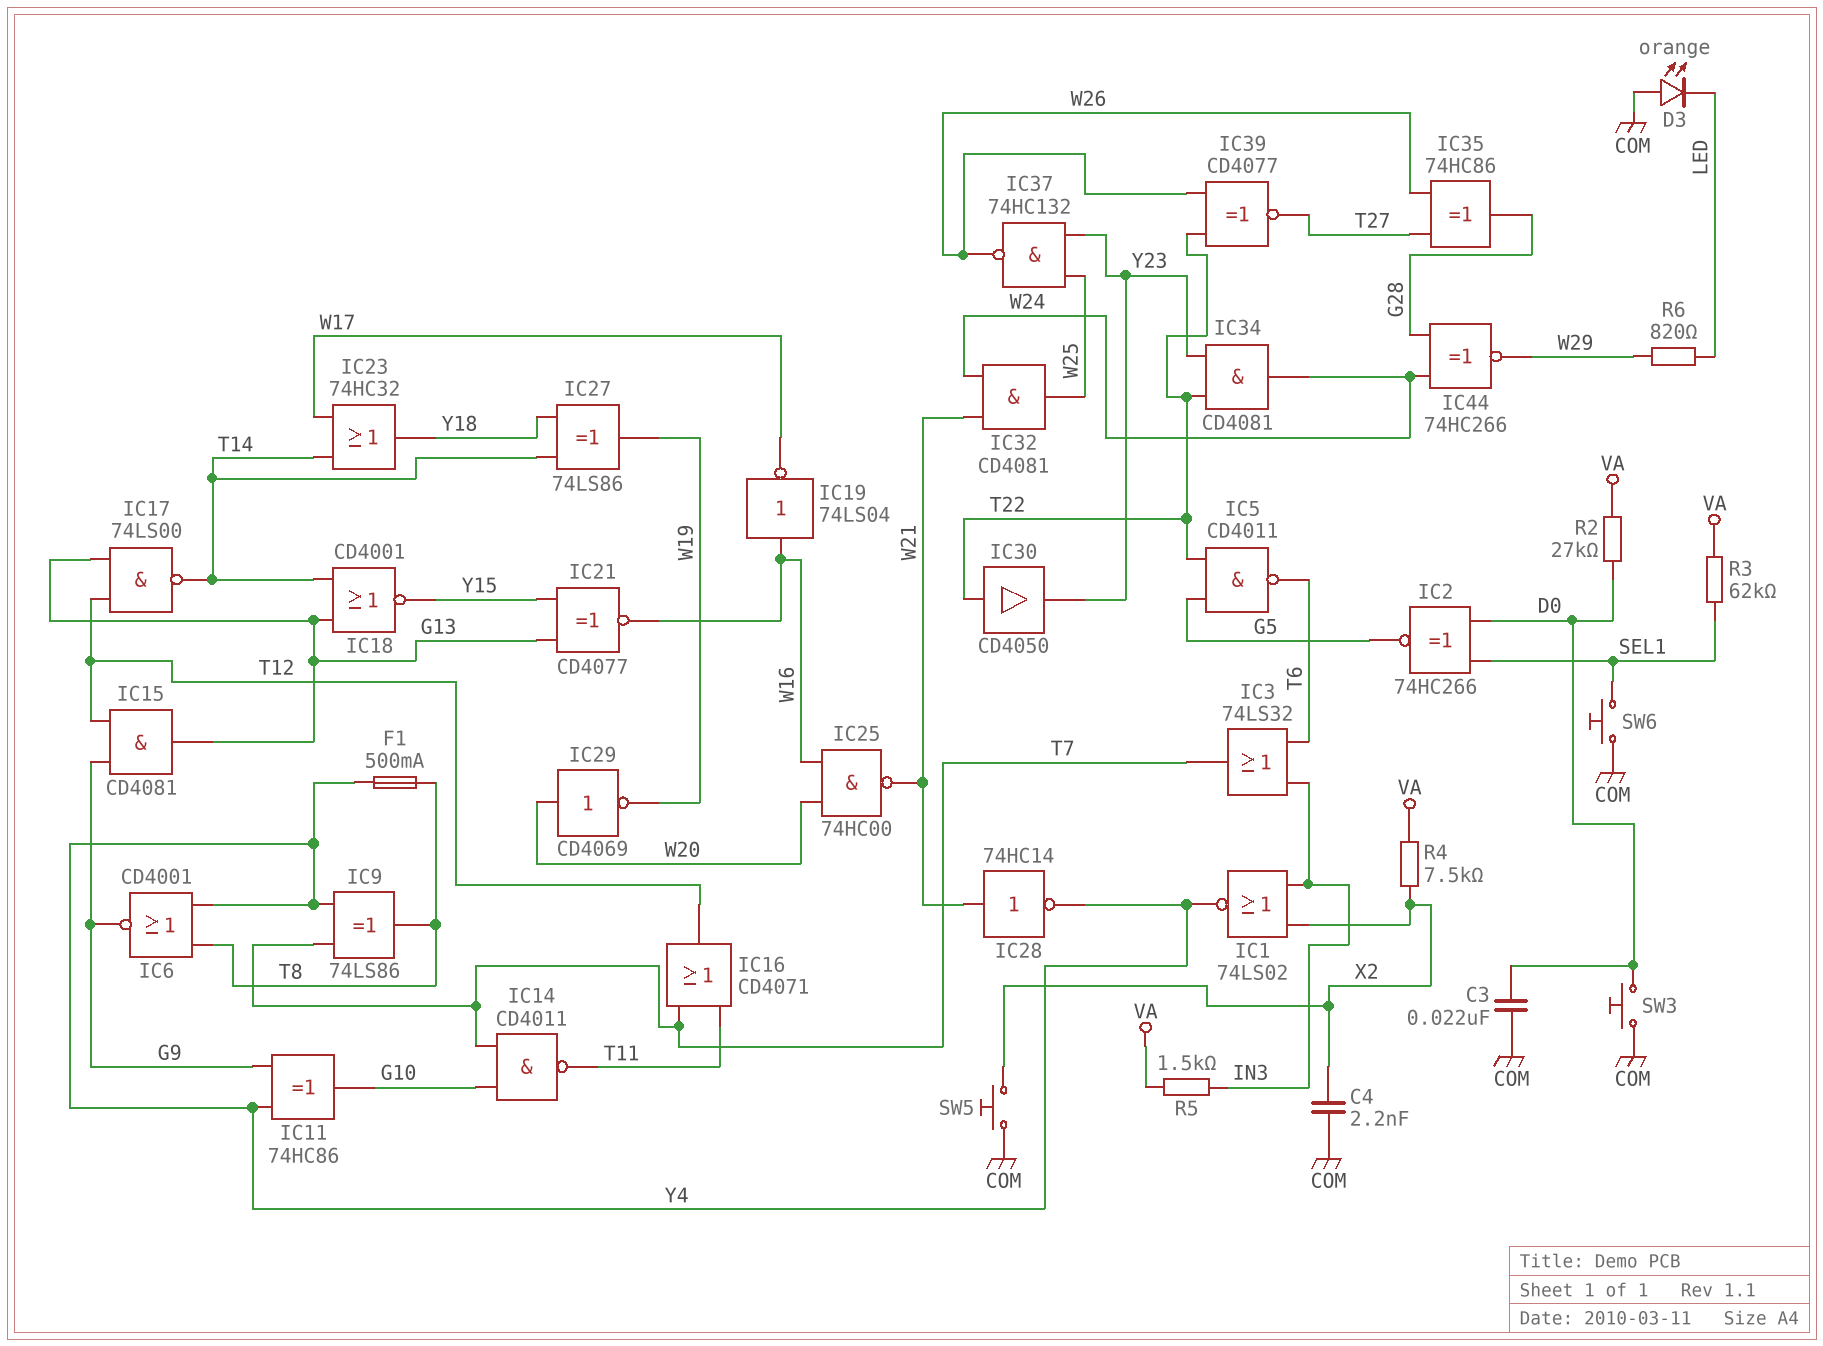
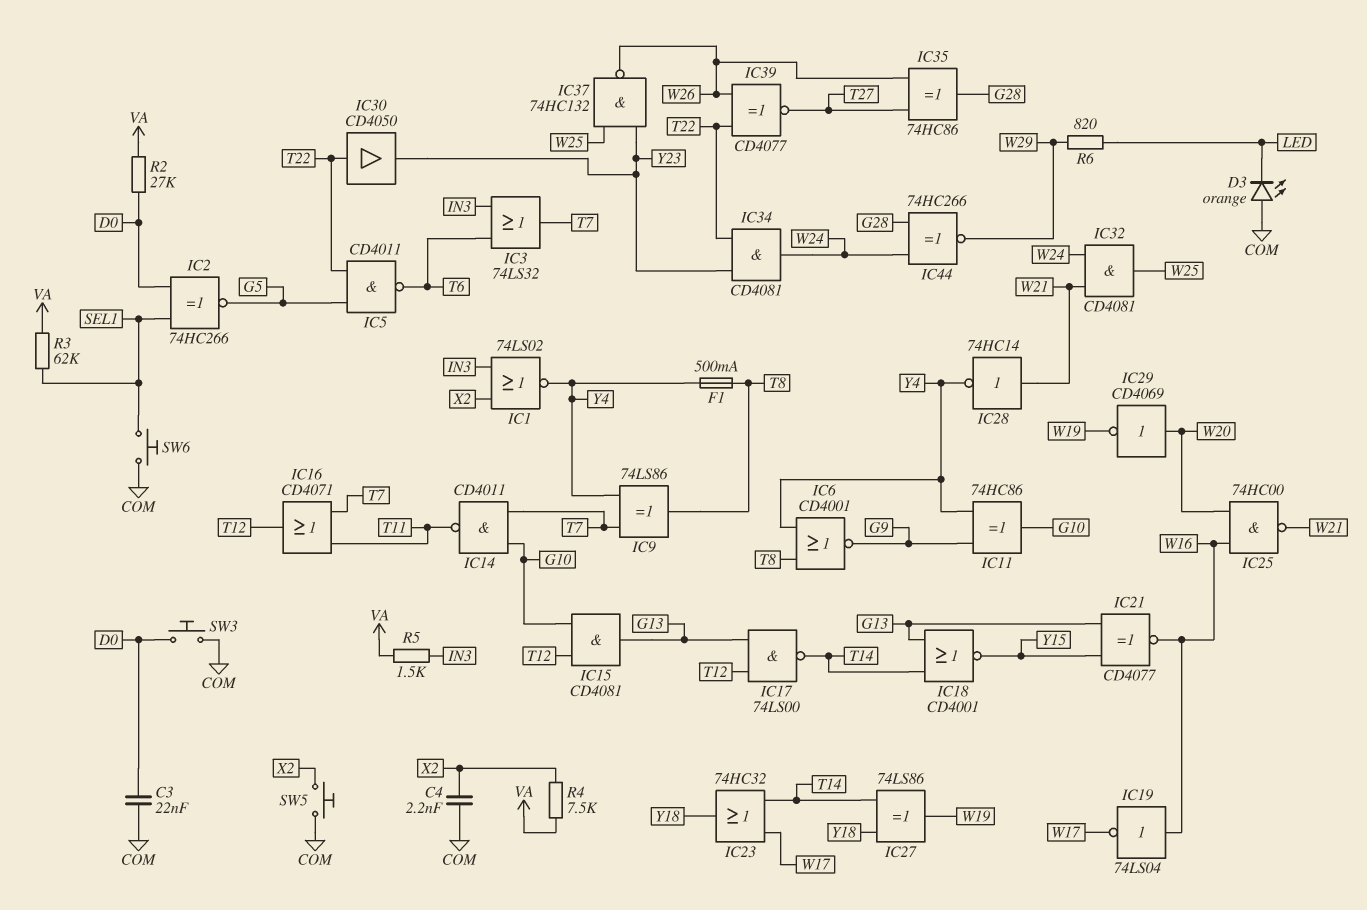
IC15: AND CD4081 (in G9, in T12, out G13) -> AND CD4081 (in G10, in T12, out G13)

